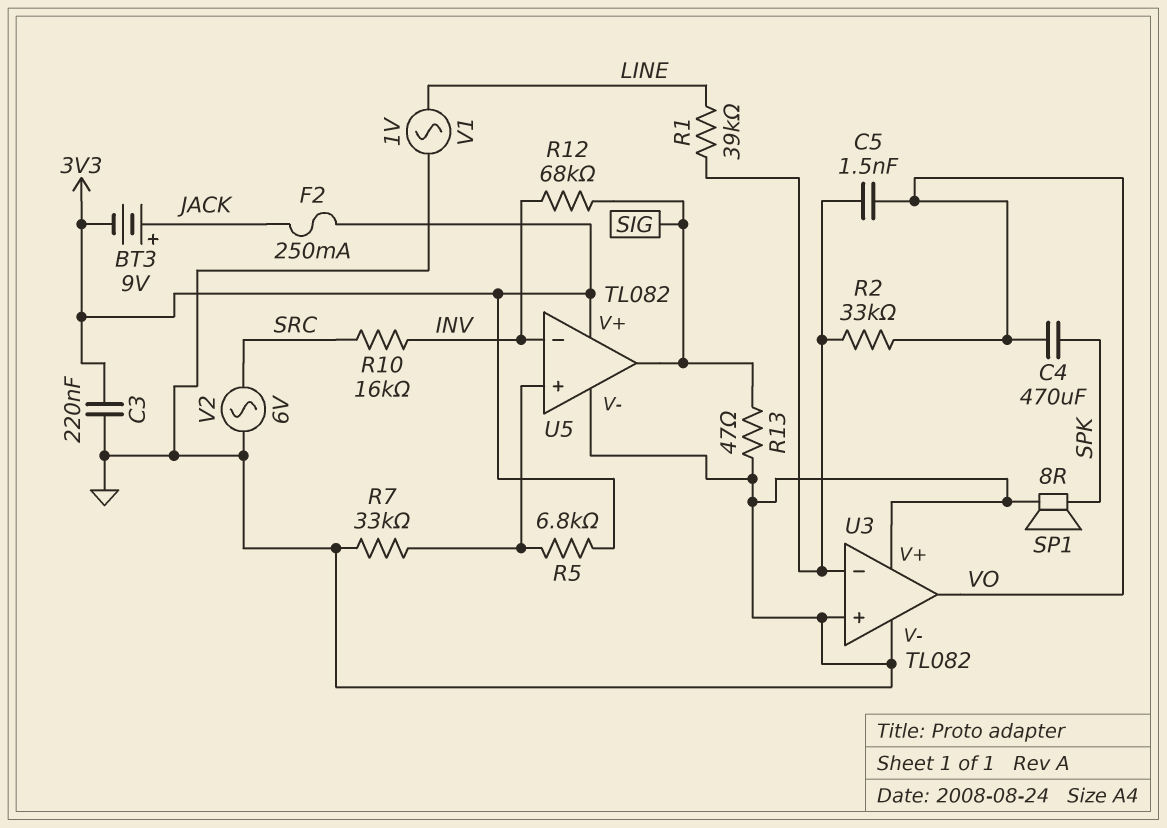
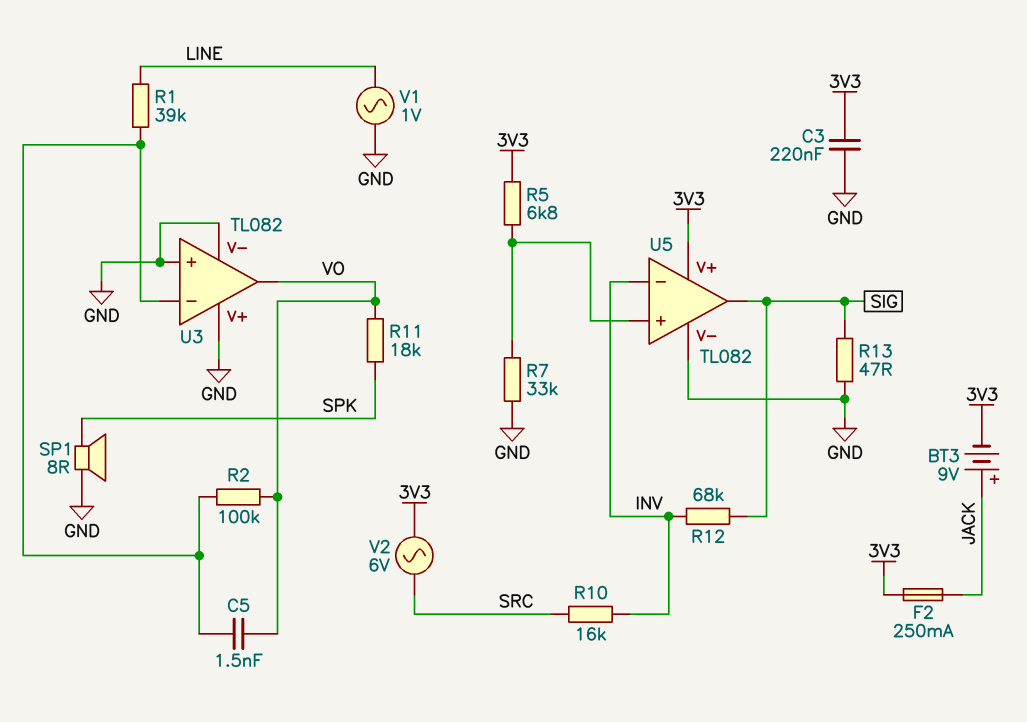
C4: 470uF (SPK, VO) -> none
R2: 33k (U3/in-, VO) -> 100k (U3/in-, VO)
R11: none -> 18k (SPK, VO)
V2: AC 6V (GND, SRC) -> AC 6V (3V3, SRC)

